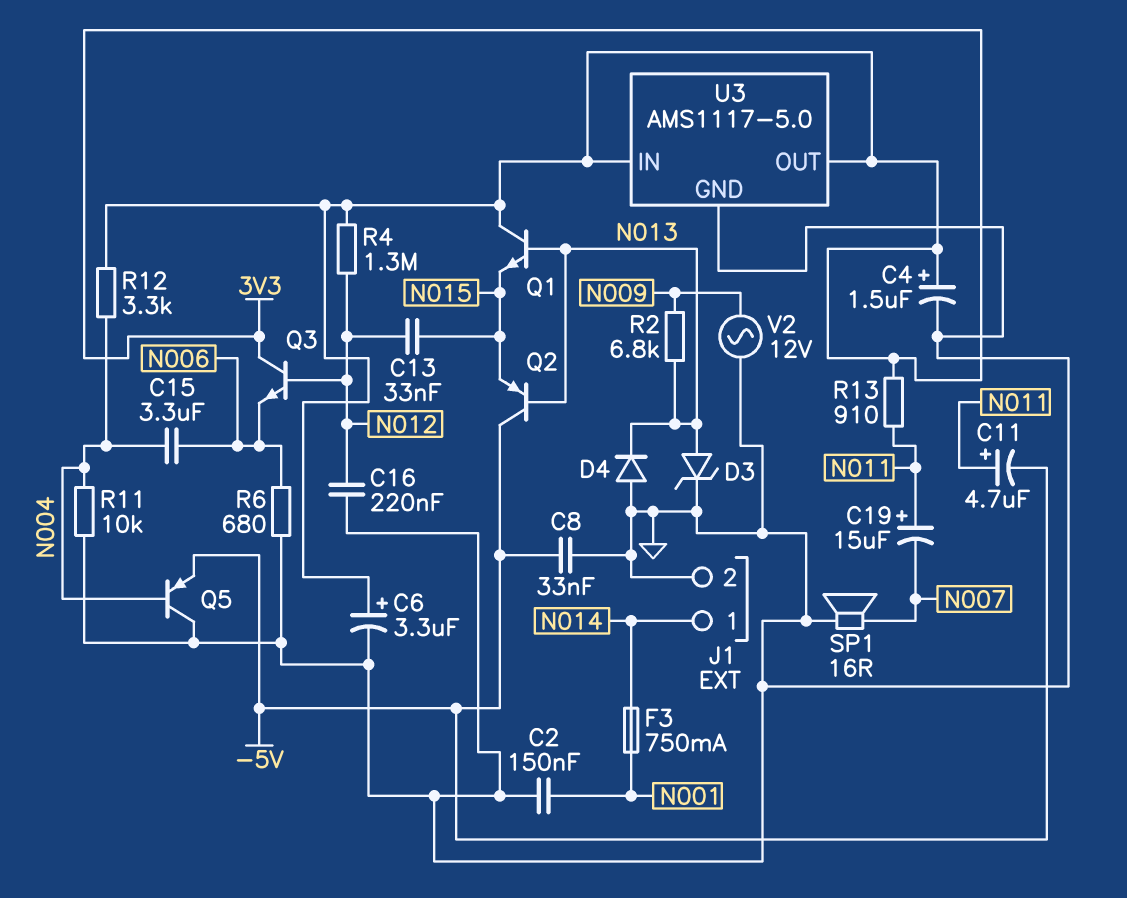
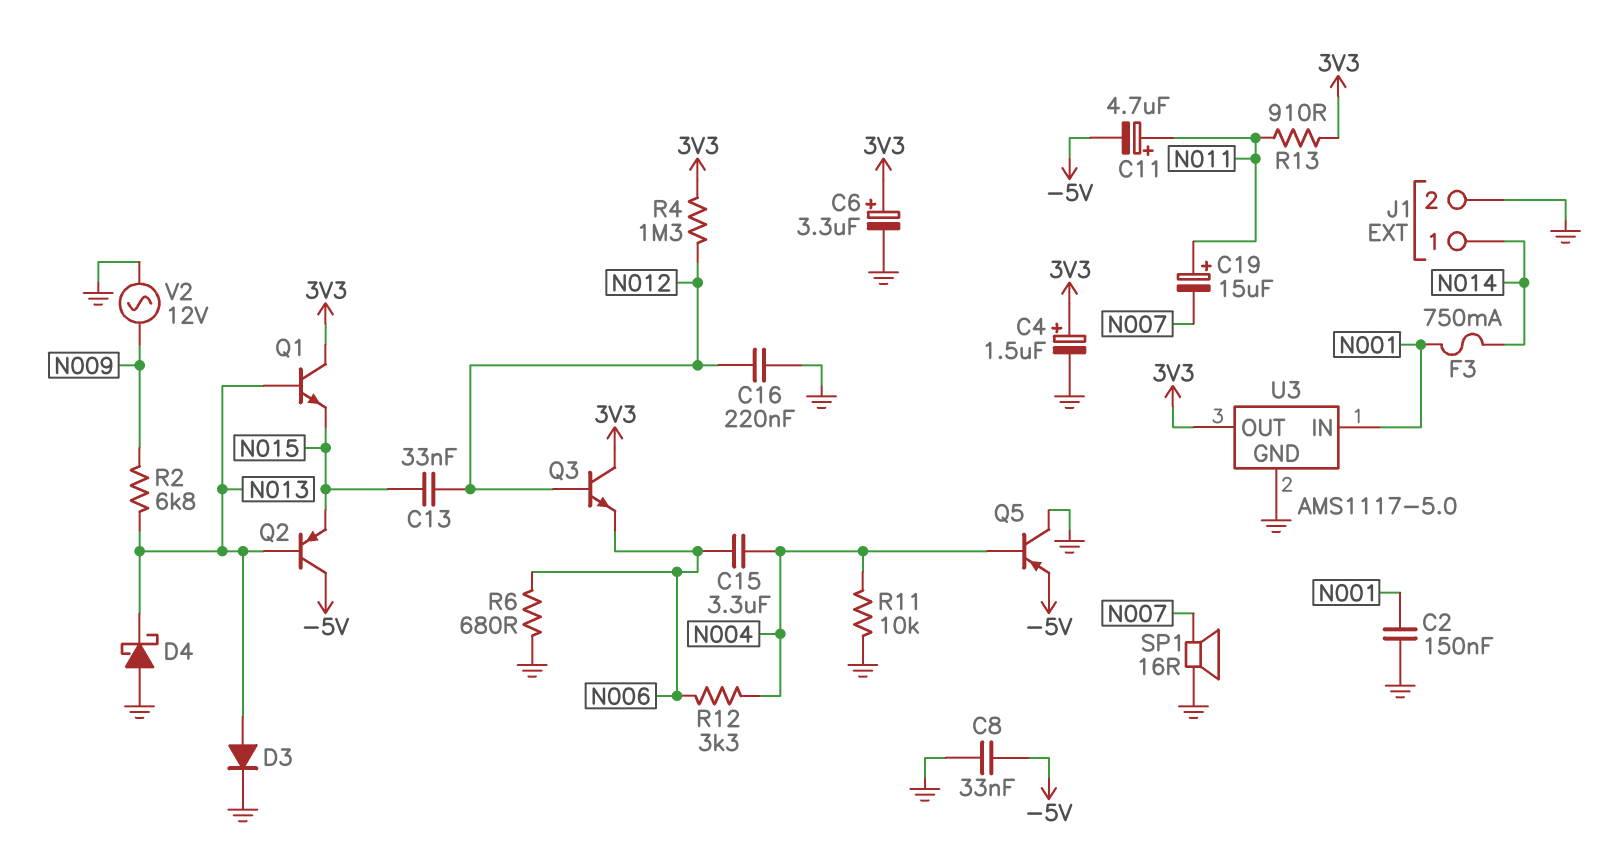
D3: zener (A N013, K GND) -> diode (A N013, K GND)
D4: diode (A GND, K N013) -> schottky (A GND, K N013)
R12: 3.3k (3V3, N004) -> 3.3k (N004, N006)
U3 pin IN: 3V3 -> N001

